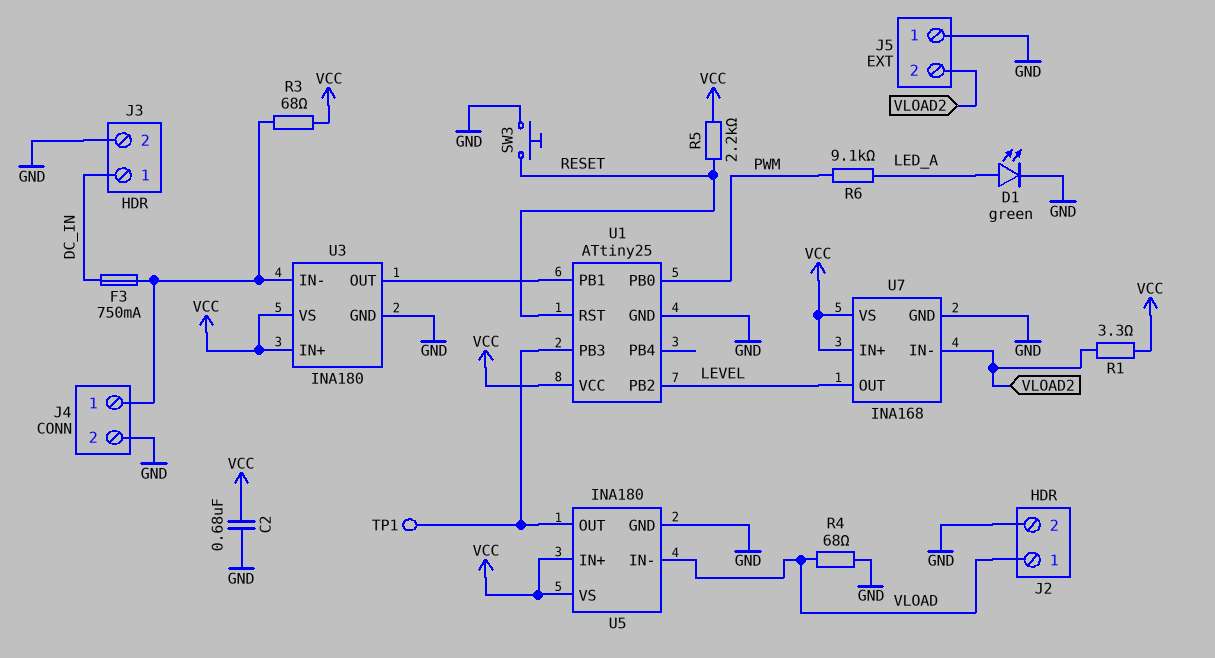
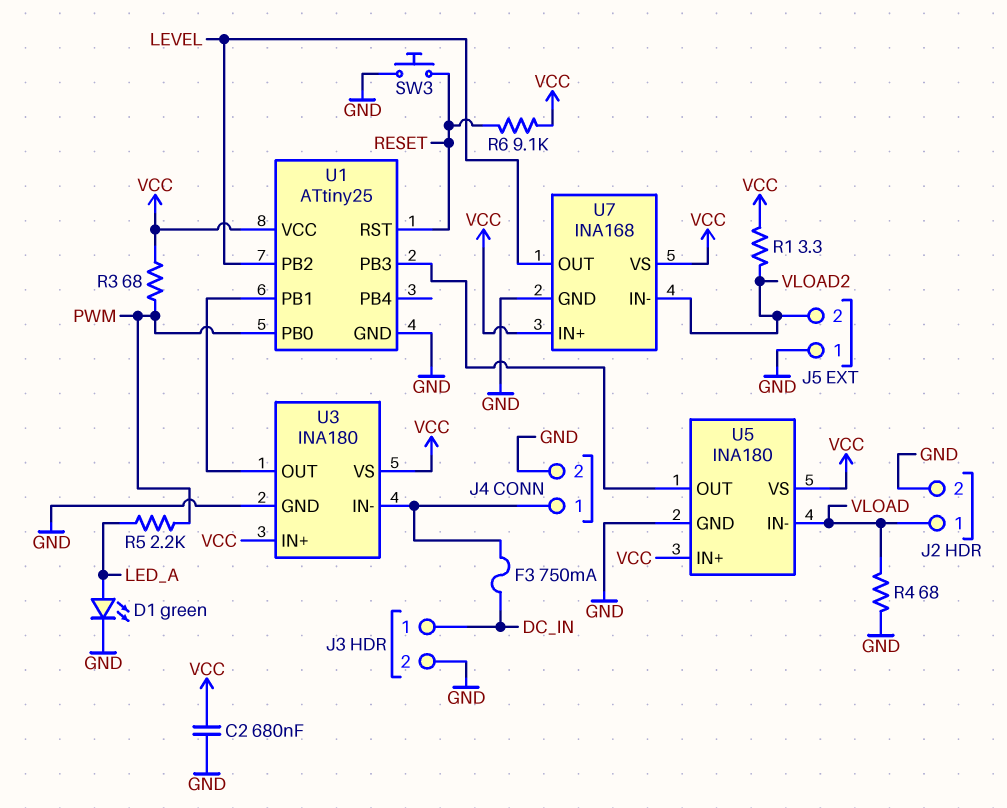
R3: 68 (J4/1, VCC) -> 68 (PWM, VCC)
R5: 2.2k (RESET, VCC) -> 2.2k (LED_A, PWM)
R6: 9.1k (LED_A, PWM) -> 9.1k (RESET, VCC)
TP1: test point (U1/PB3) -> none

